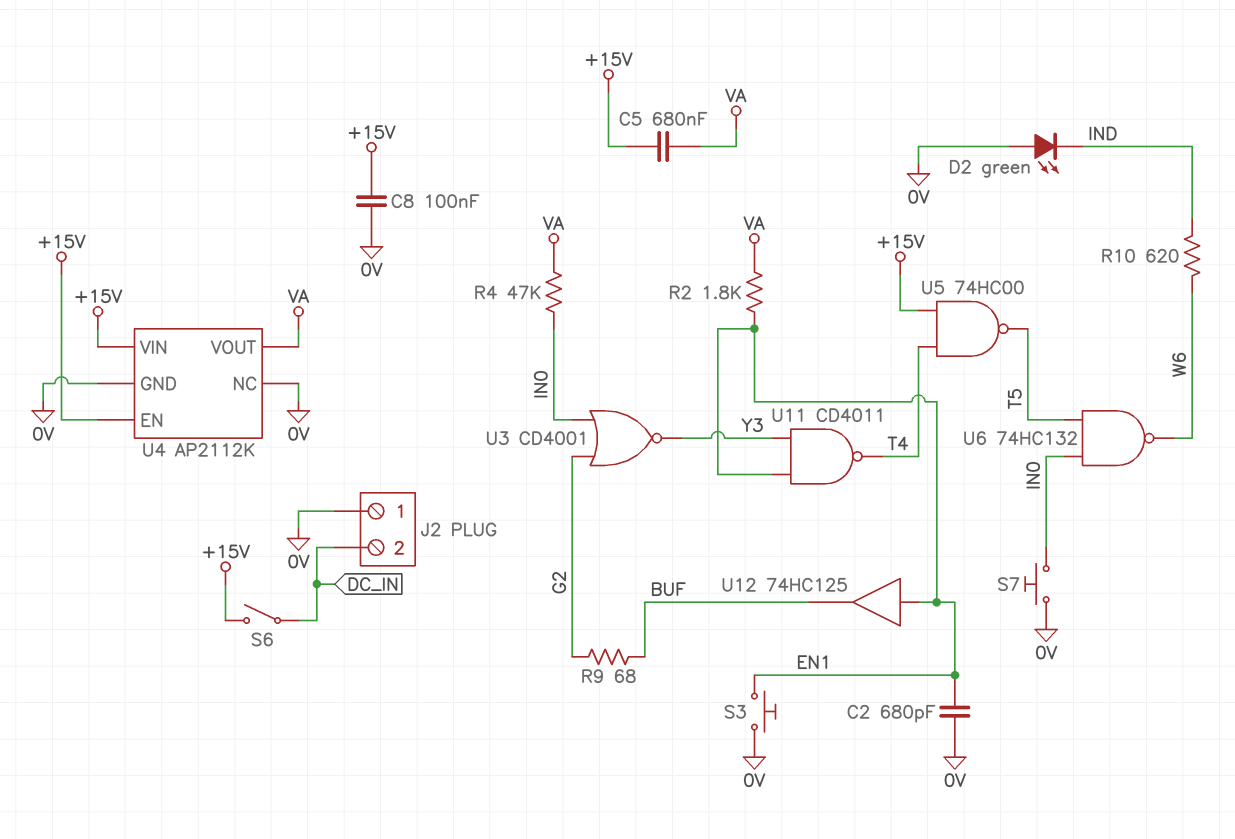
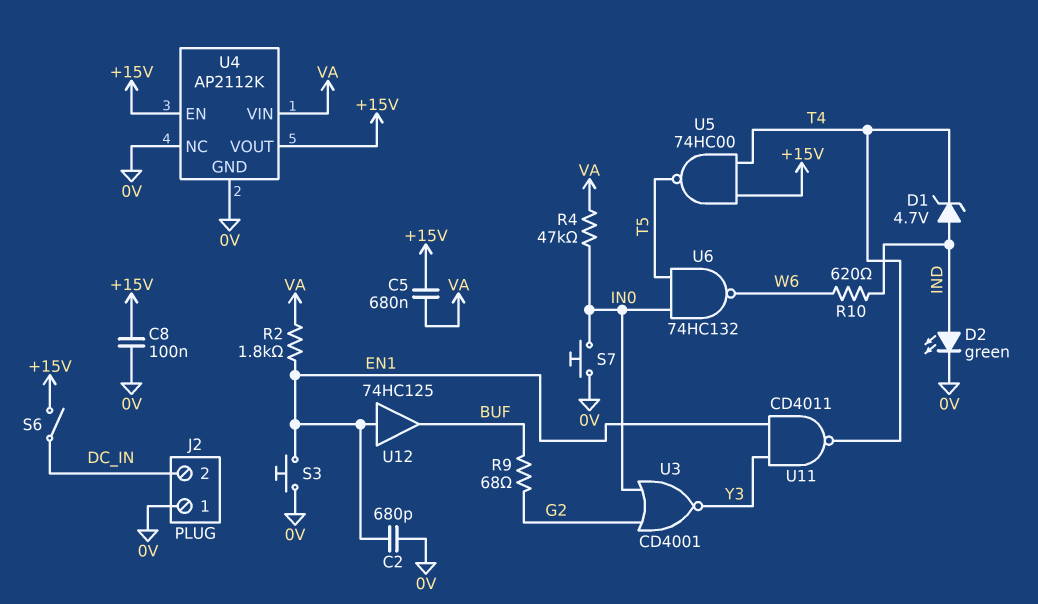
D1: none -> zener 4.7V (A IND, K T4)
D2: LED green (A 0V, K IND) -> LED green (A IND, K 0V)
U4 pin VIN: +15V -> VA
U4 pin VOUT: VA -> +15V

